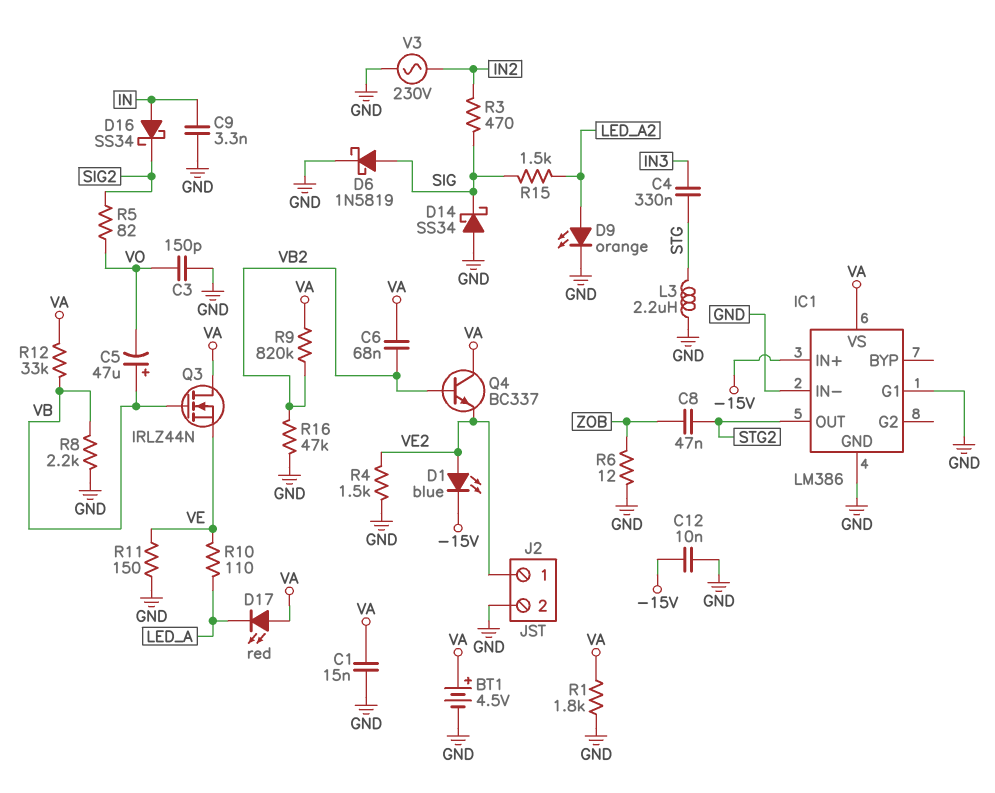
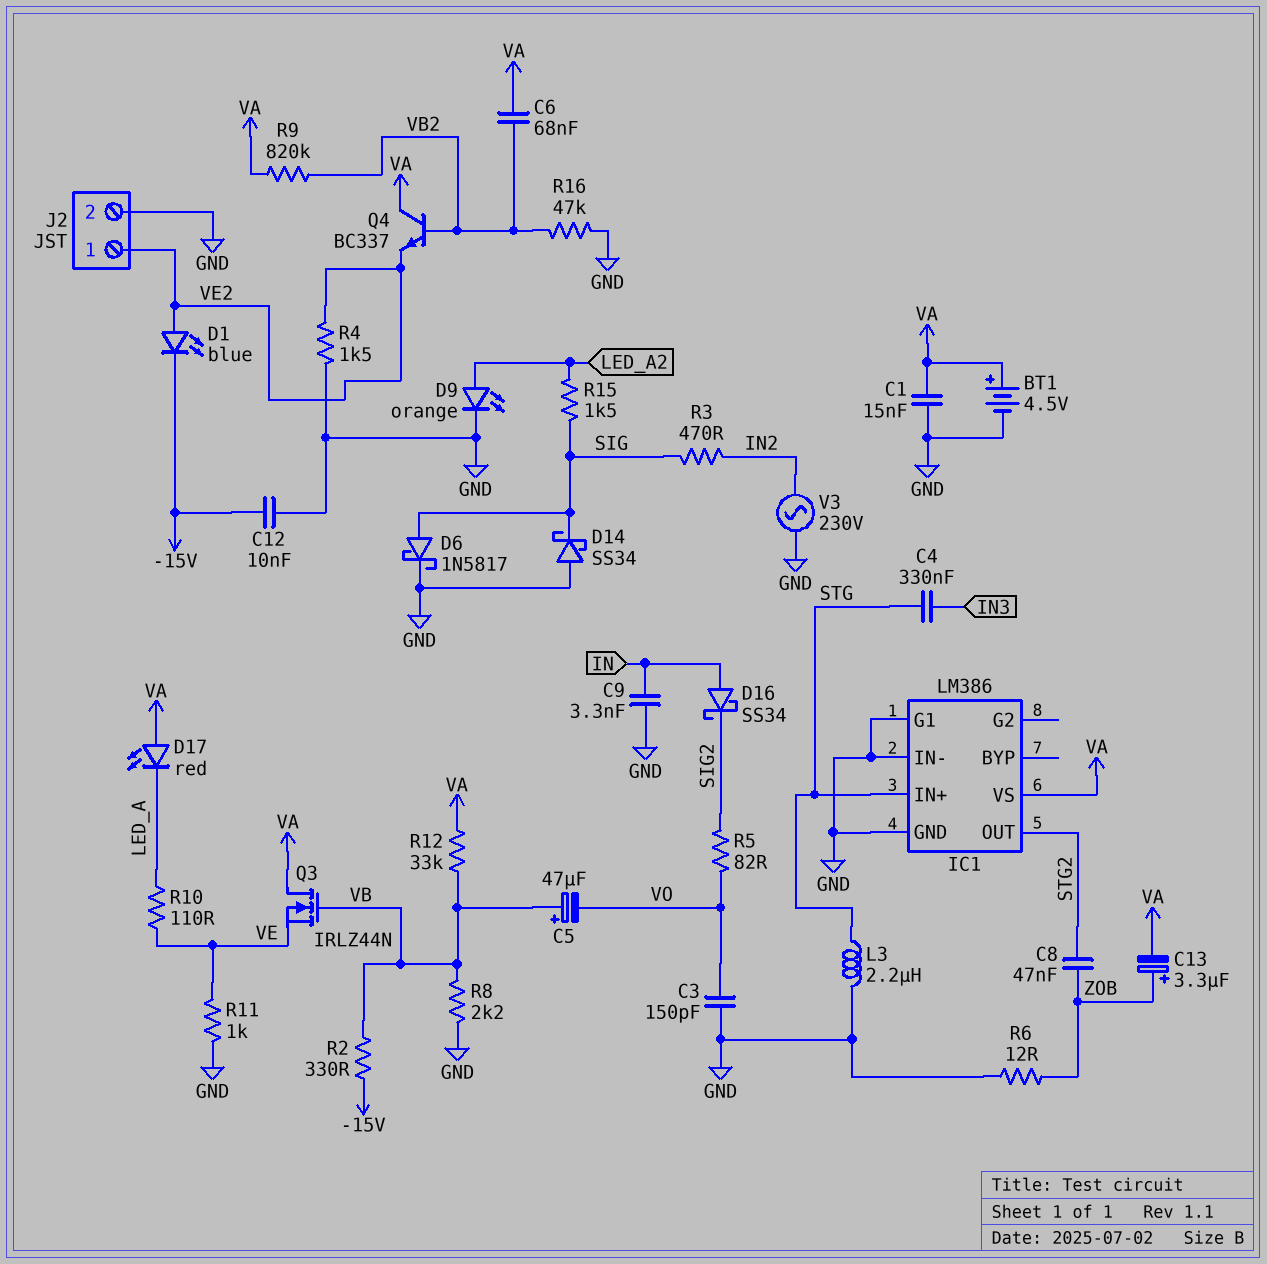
C13: none -> 3.3uF (plus ZOB, minus VA)
D6: schottky 1N5819 (A SIG, K GND) -> schottky 1N5817 (A SIG, K GND)
IC1 pin IN+: -15V -> STG
R1: 1.8k (GND, VA) -> none
R2: none -> 330 (-15V, VB)
R11: 150 (GND, VE) -> 1k (GND, VE)

